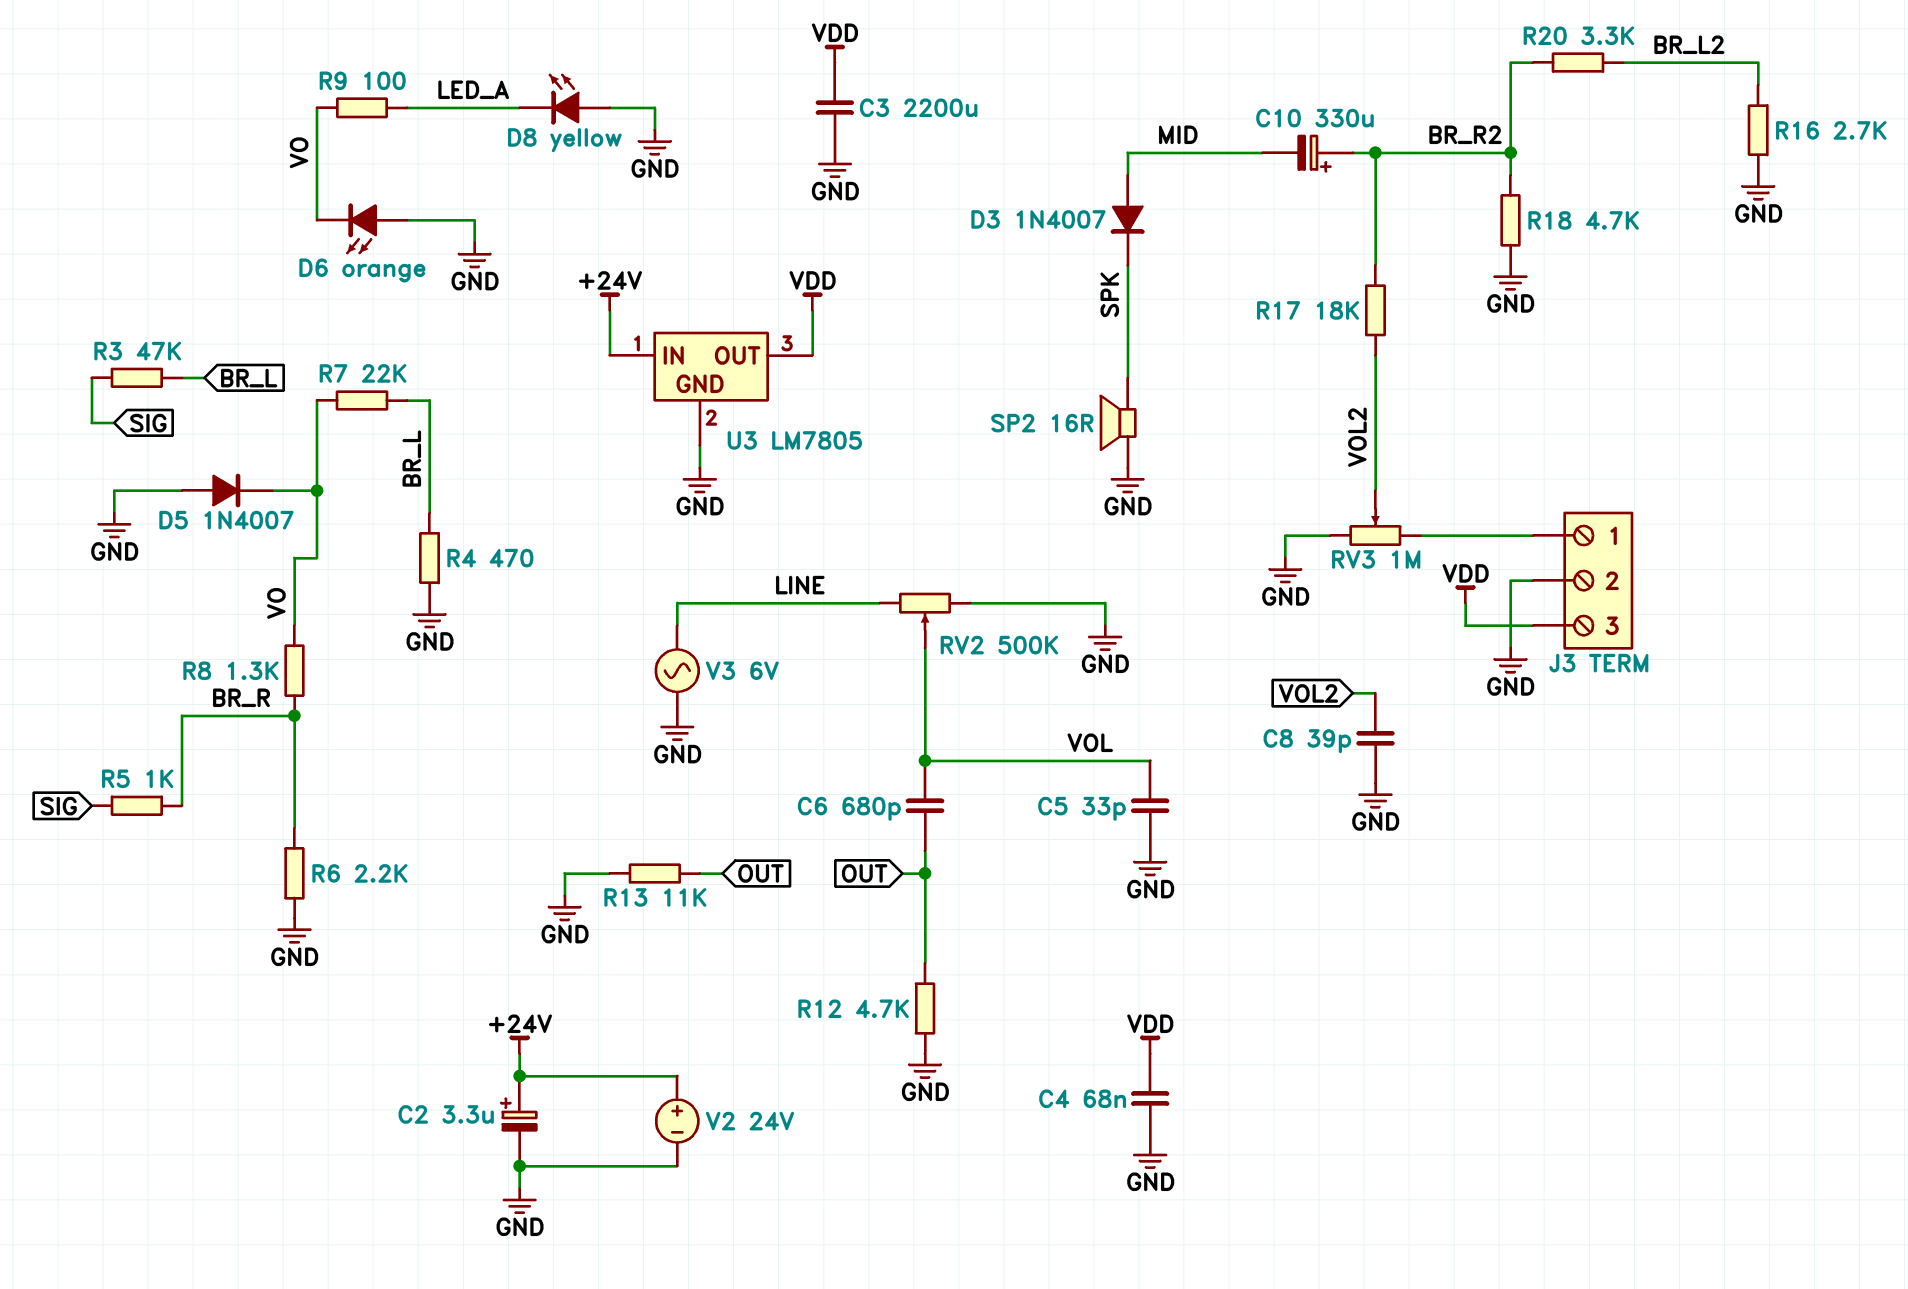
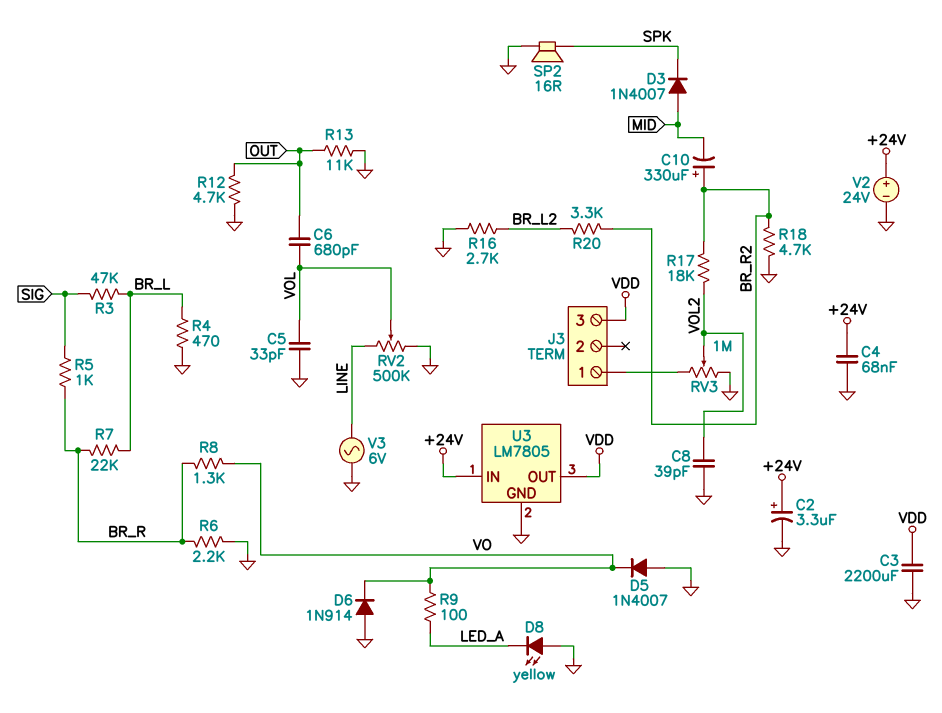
C4: 68nF (GND, VDD) -> 68nF (+24V, GND)
D6: LED orange (A GND, K VO) -> diode 1N914 (A GND, K VO)
J3 pin 2: GND -> none
R7: 22k (BR_L, VO) -> 22k (BR_L, BR_R)

